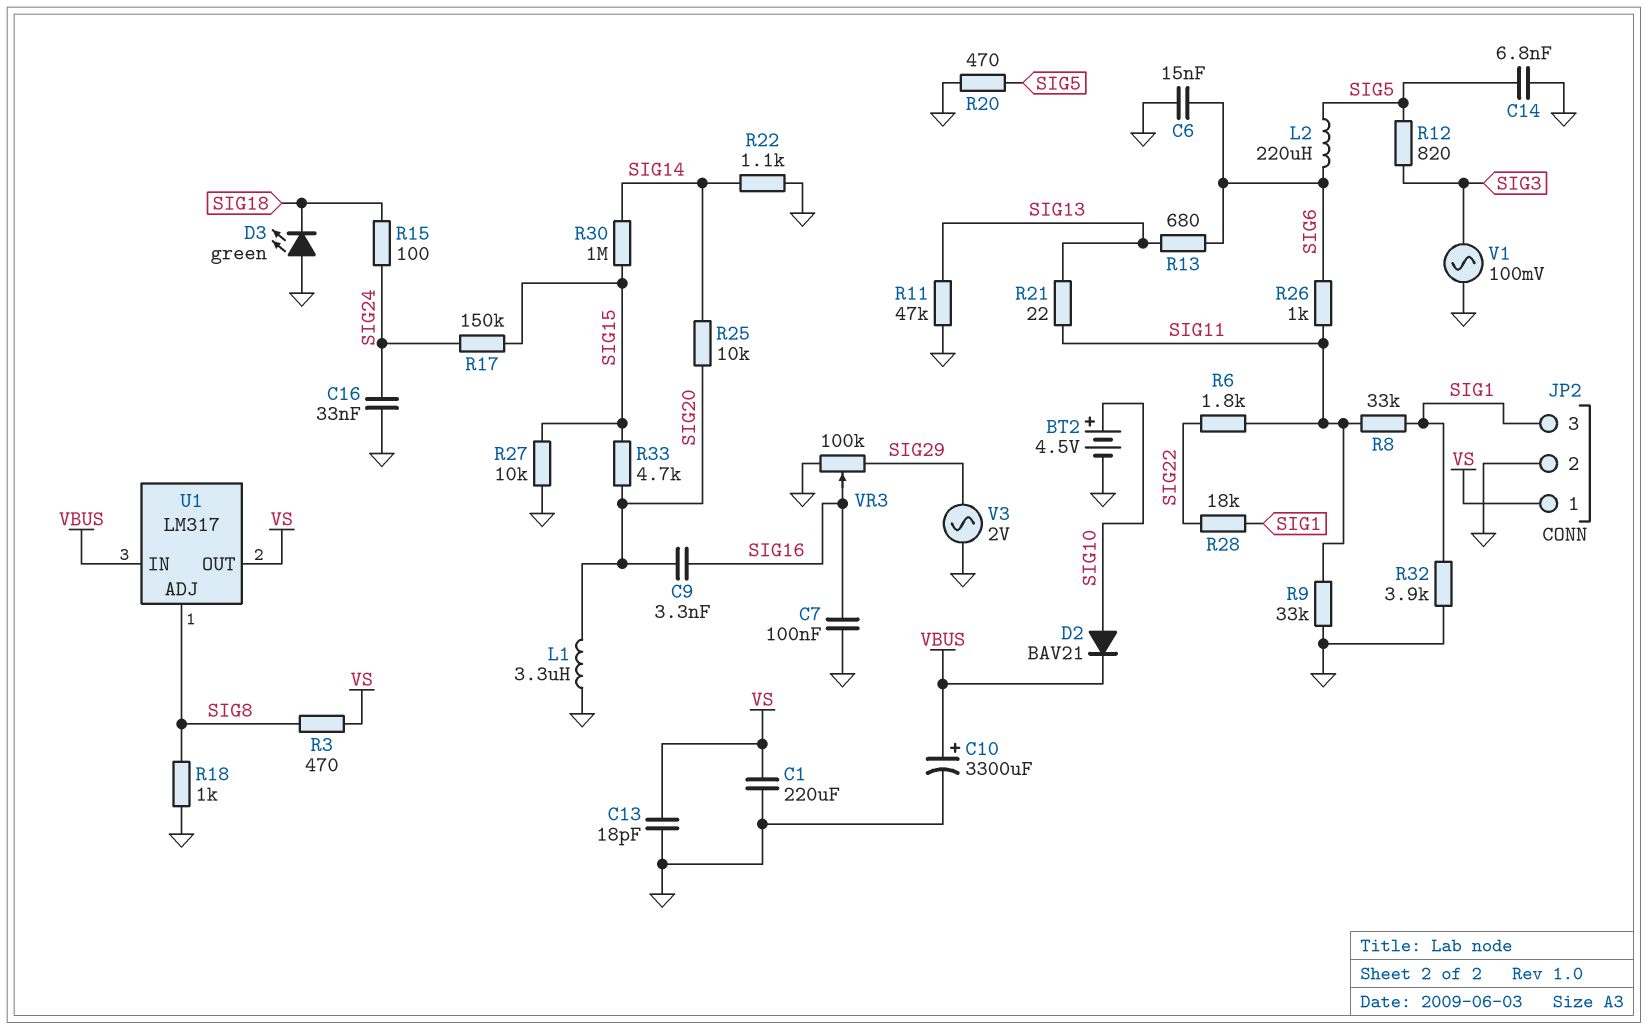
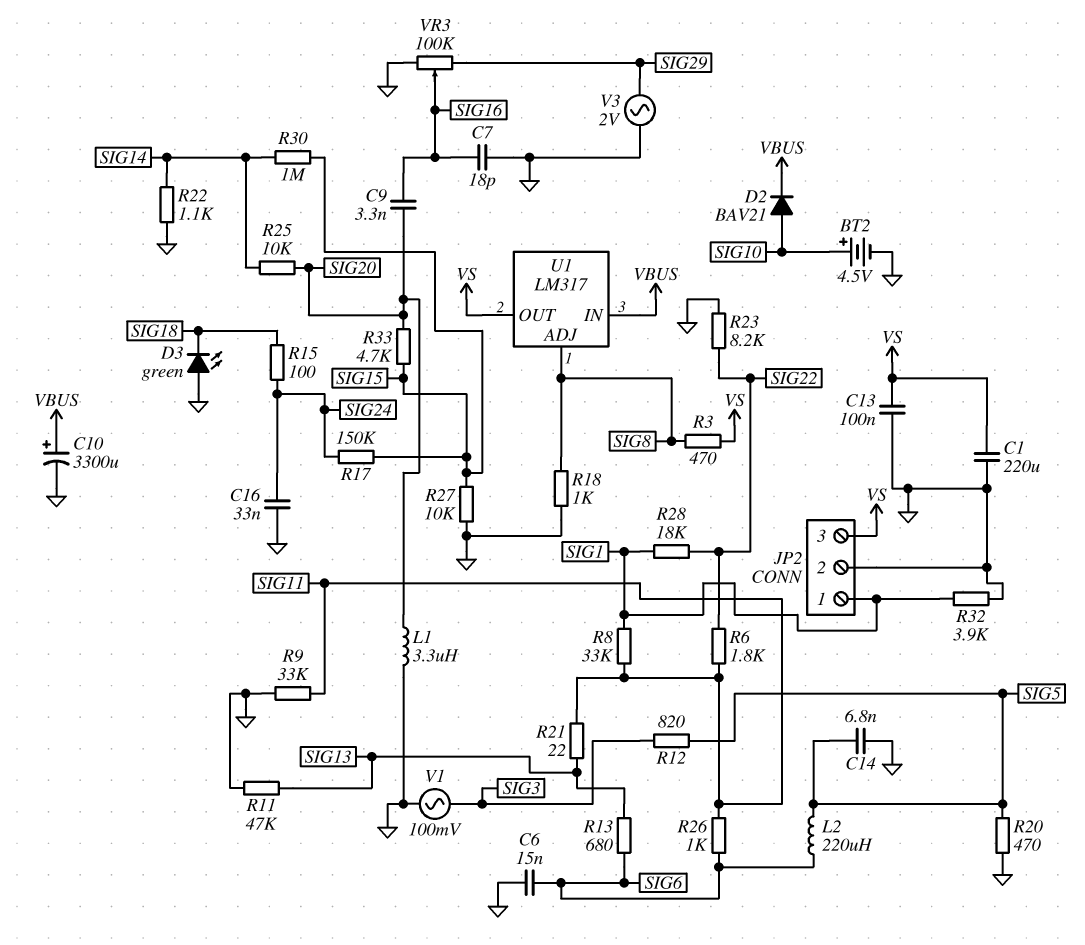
C7: 100nF (GND, SIG16) -> 18pF (GND, SIG16)
C13: 18pF (GND, VS) -> 100nF (GND, VS)
JP2 pin 1: VS -> SIG1
JP2 pin 3: SIG1 -> VS
R23: none -> 8.2k (GND, SIG22)

